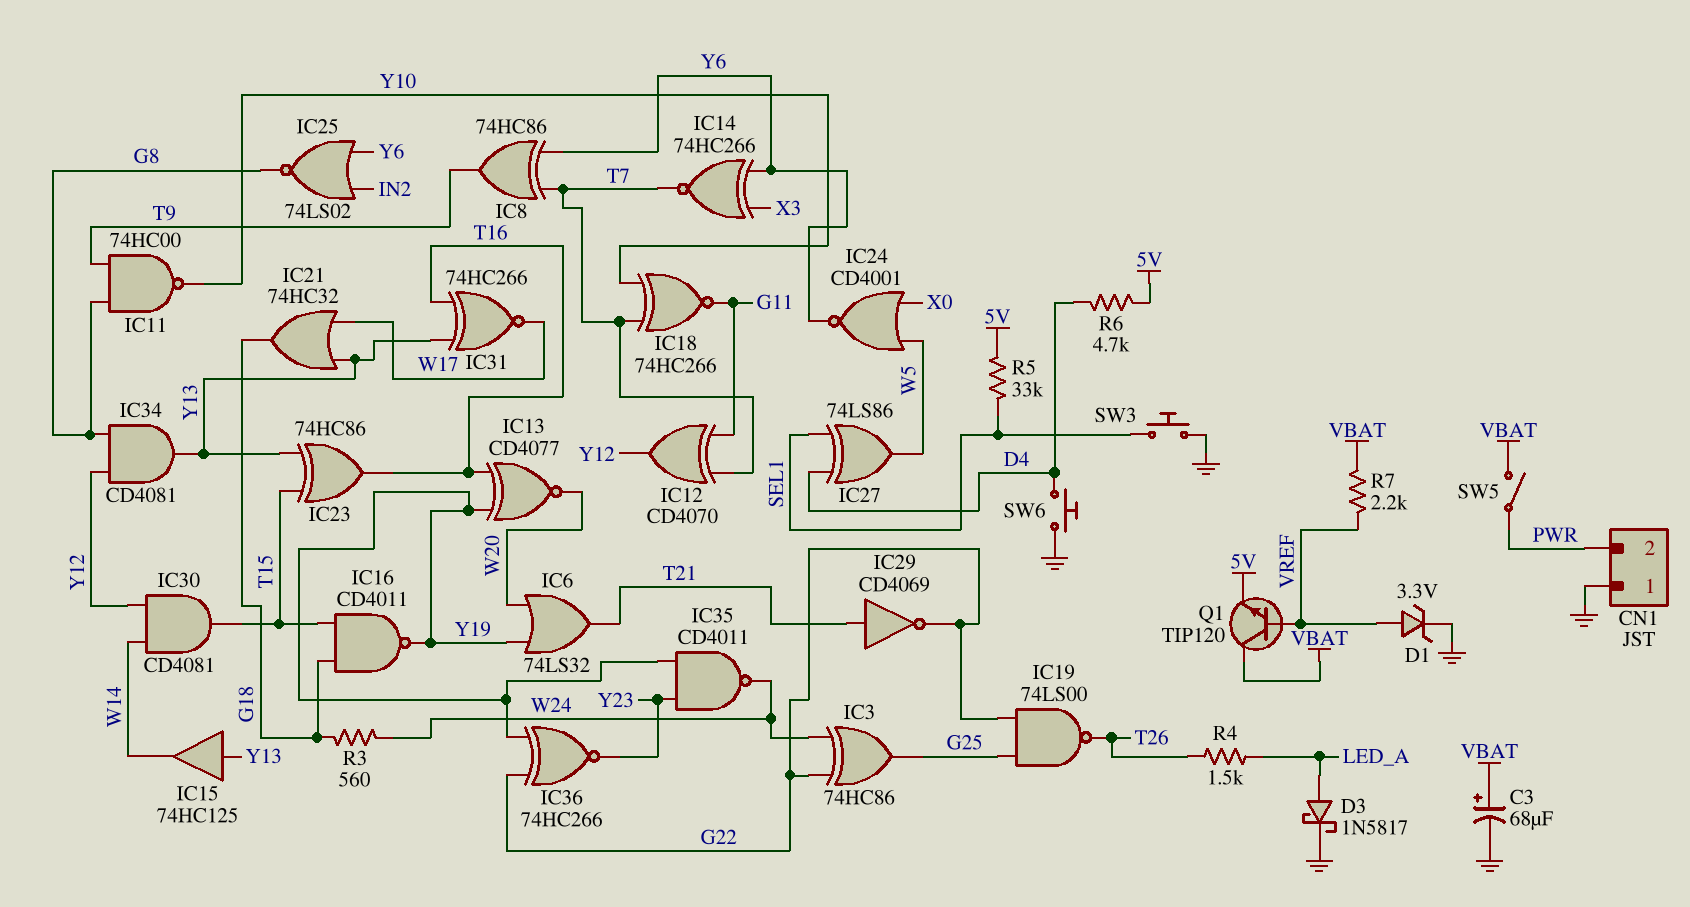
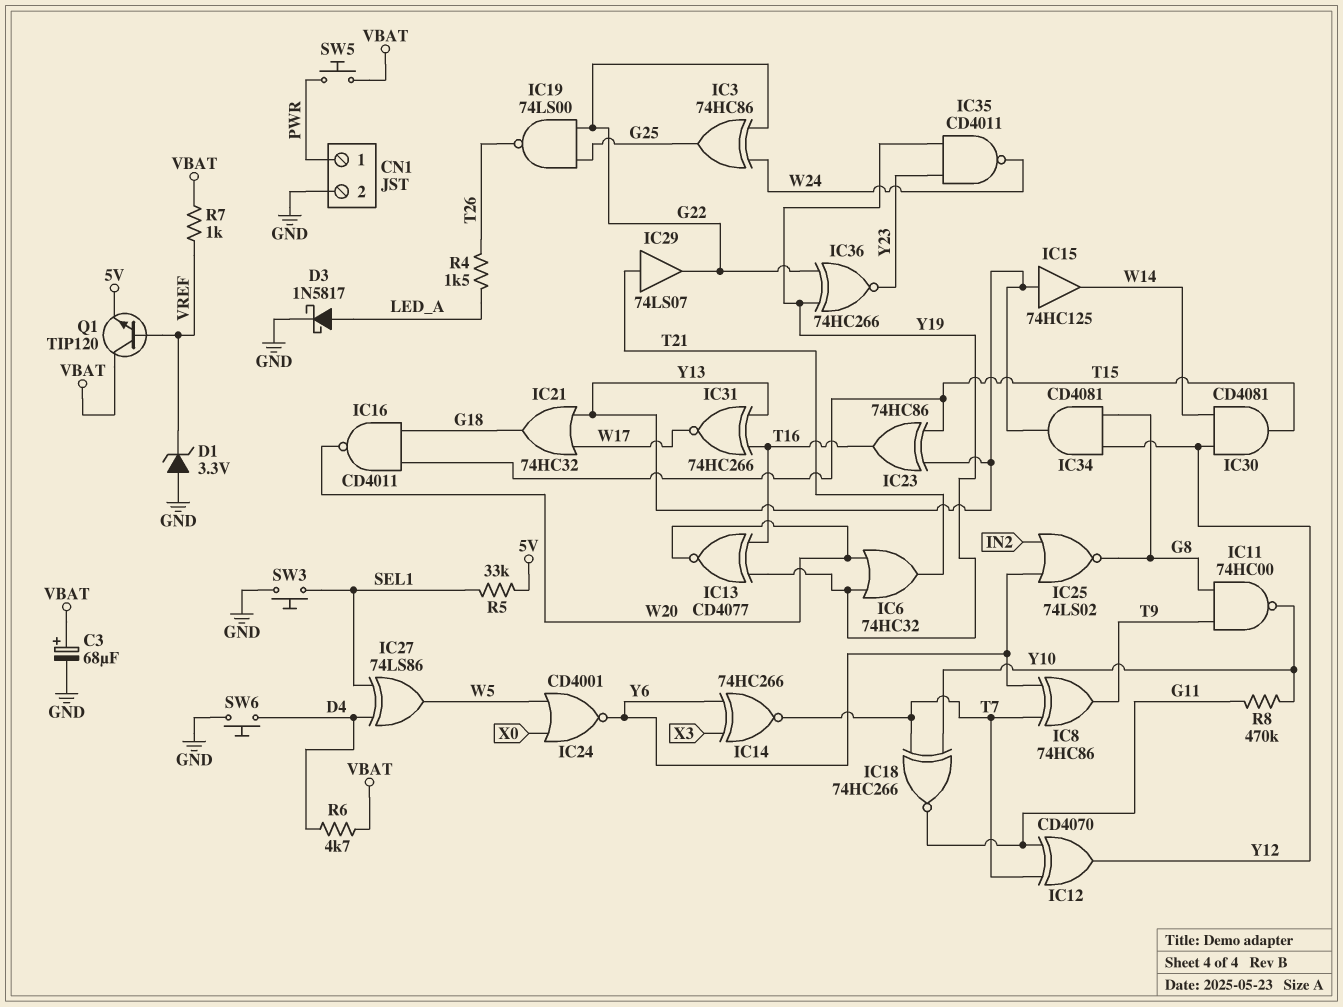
CN1 pin 1: GND -> PWR
CN1 pin 2: PWR -> GND
D1: zener 3.3V (A VREF, K GND) -> zener 3.3V (A GND, K VREF)
IC6: OR 74LS32 (in W20, in Y19, out T21) -> OR 74HC32 (in W20, in Y19, out T21)
IC16: NAND CD4011 (in G18, in T15, out Y19) -> NAND CD4011 (in G18, in T15, out W20)
IC29: NOT CD4069 (in T21, out G22) -> buffer 74LS07 (in T21, out G22)
R3: 560 (G18, W24) -> none
R6: 4.7k (5V, D4) -> 4.7k (D4, VBAT)
R7: 2.2k (VBAT, VREF) -> 1k (VBAT, VREF)
R8: none -> 470k (G11, Y10)
SW5: switch (PWR, VBAT) -> button (PWR, VBAT)

